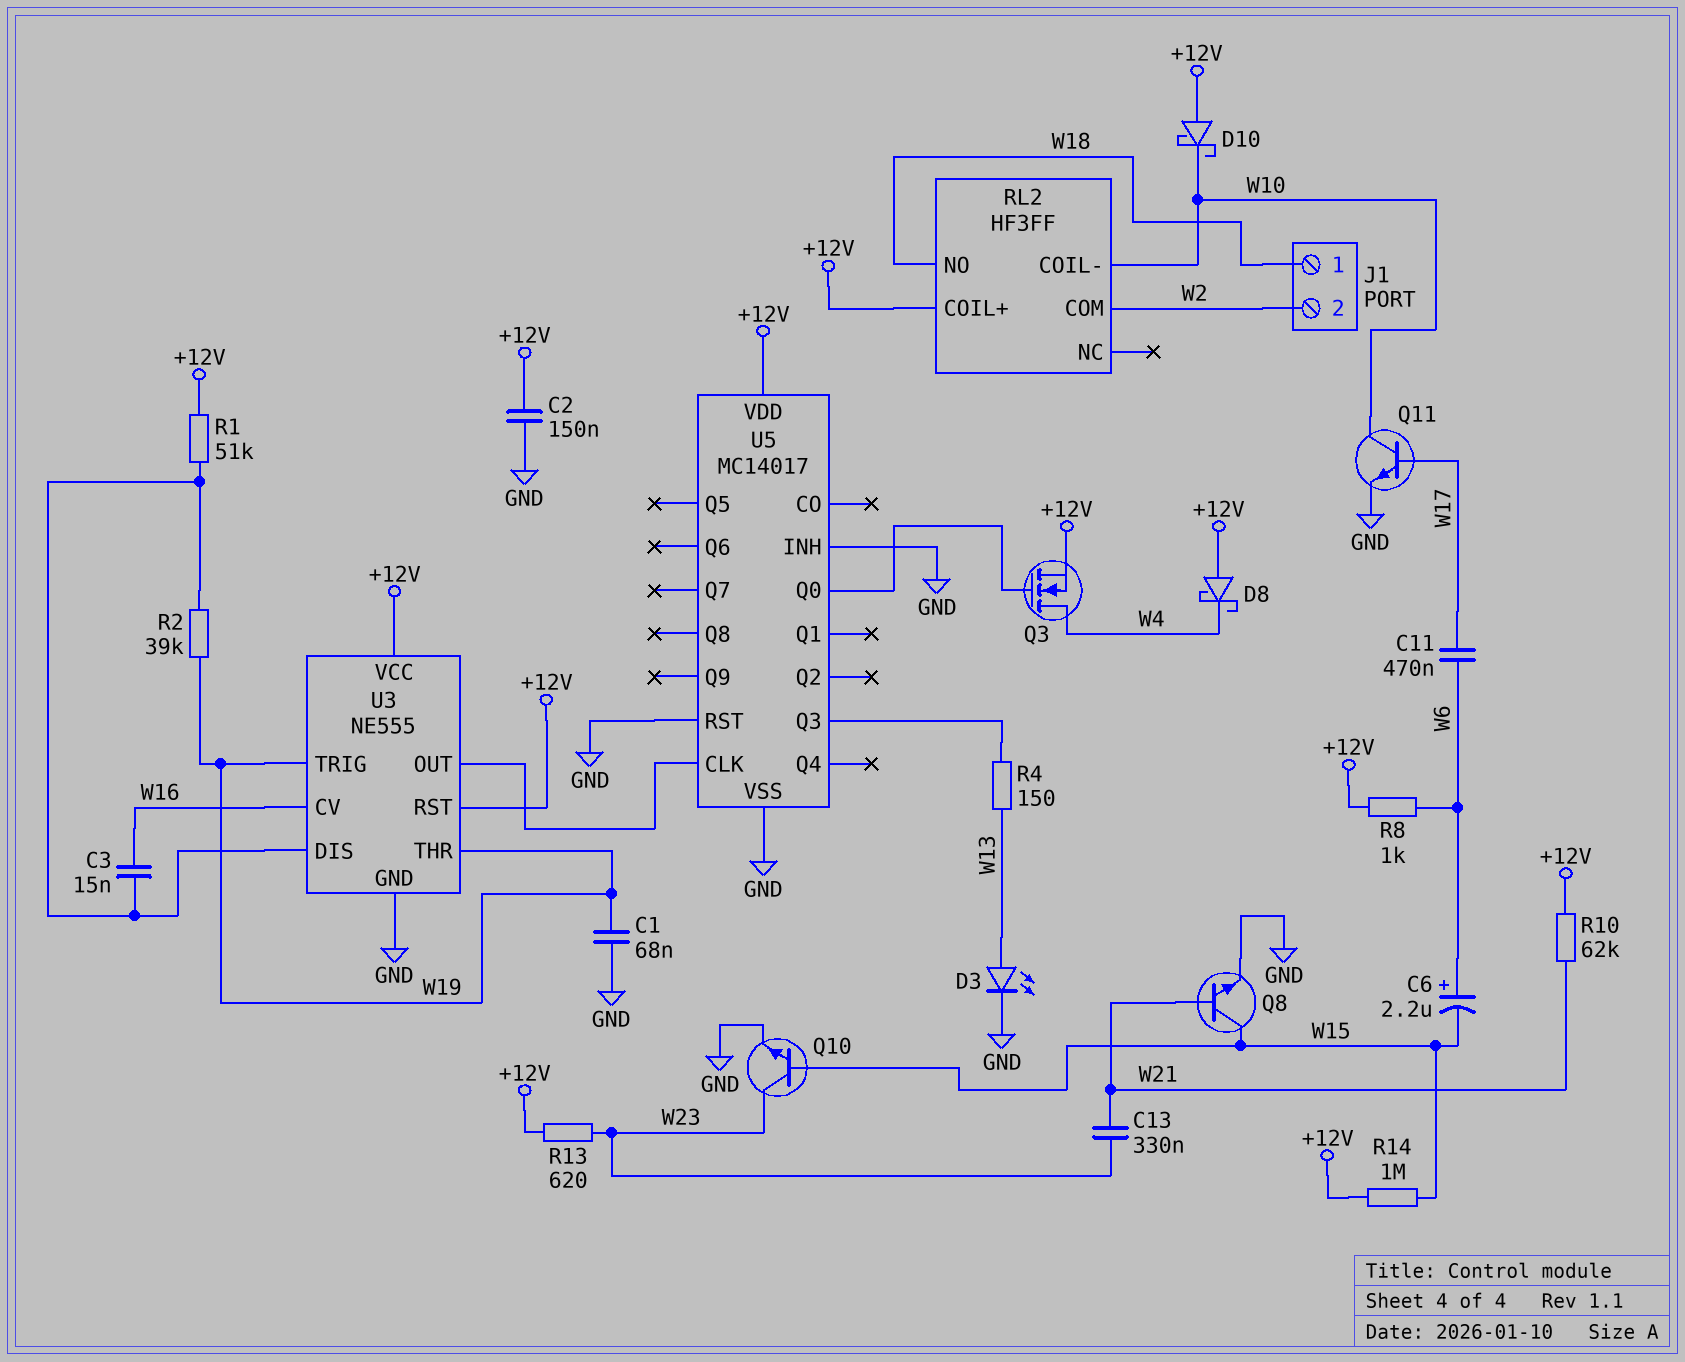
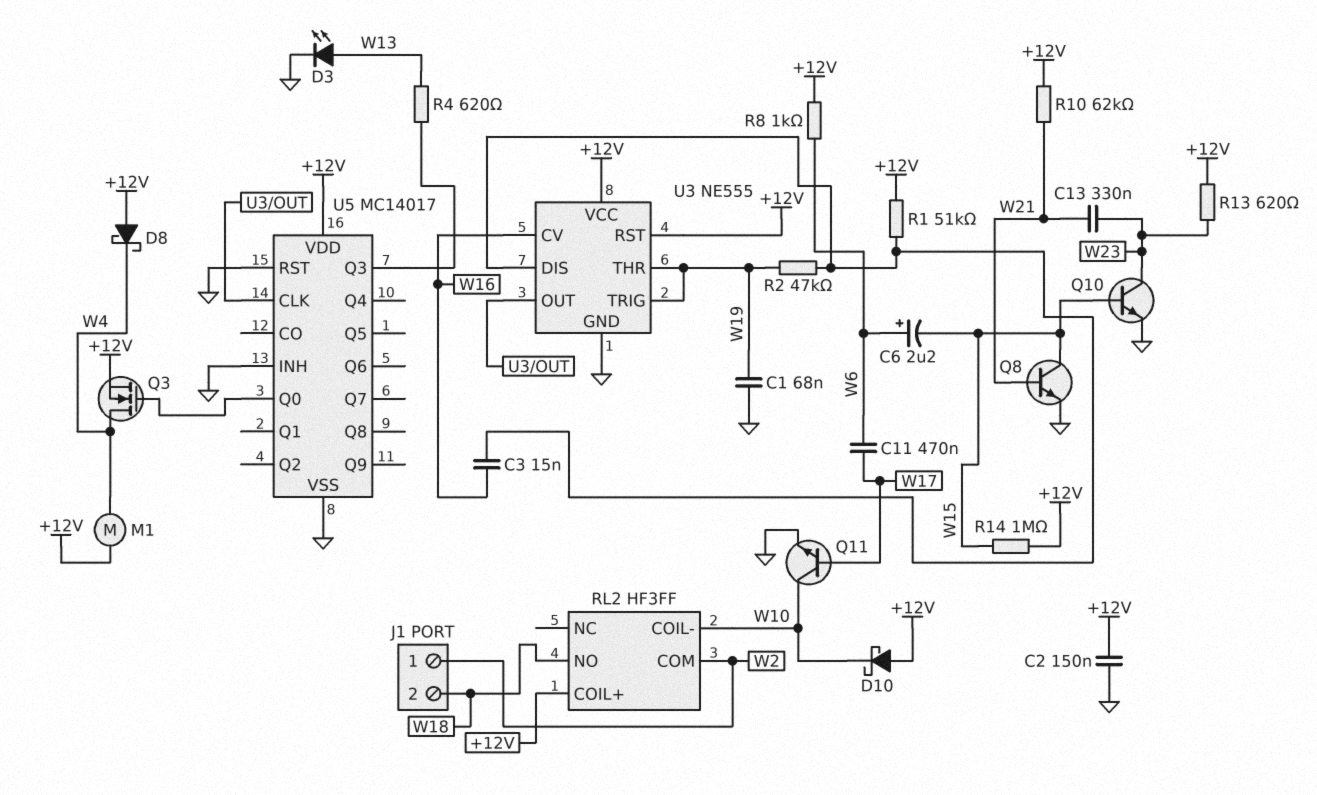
J1 pin 1: W18 -> W2
J1 pin 2: W2 -> W18
M1: none -> motor (+12V, W4)
R2: 39k (U3/DIS, W19) -> 47k (U3/DIS, W19)
R4: 150 (U5/Q3, W13) -> 620 (U5/Q3, W13)

